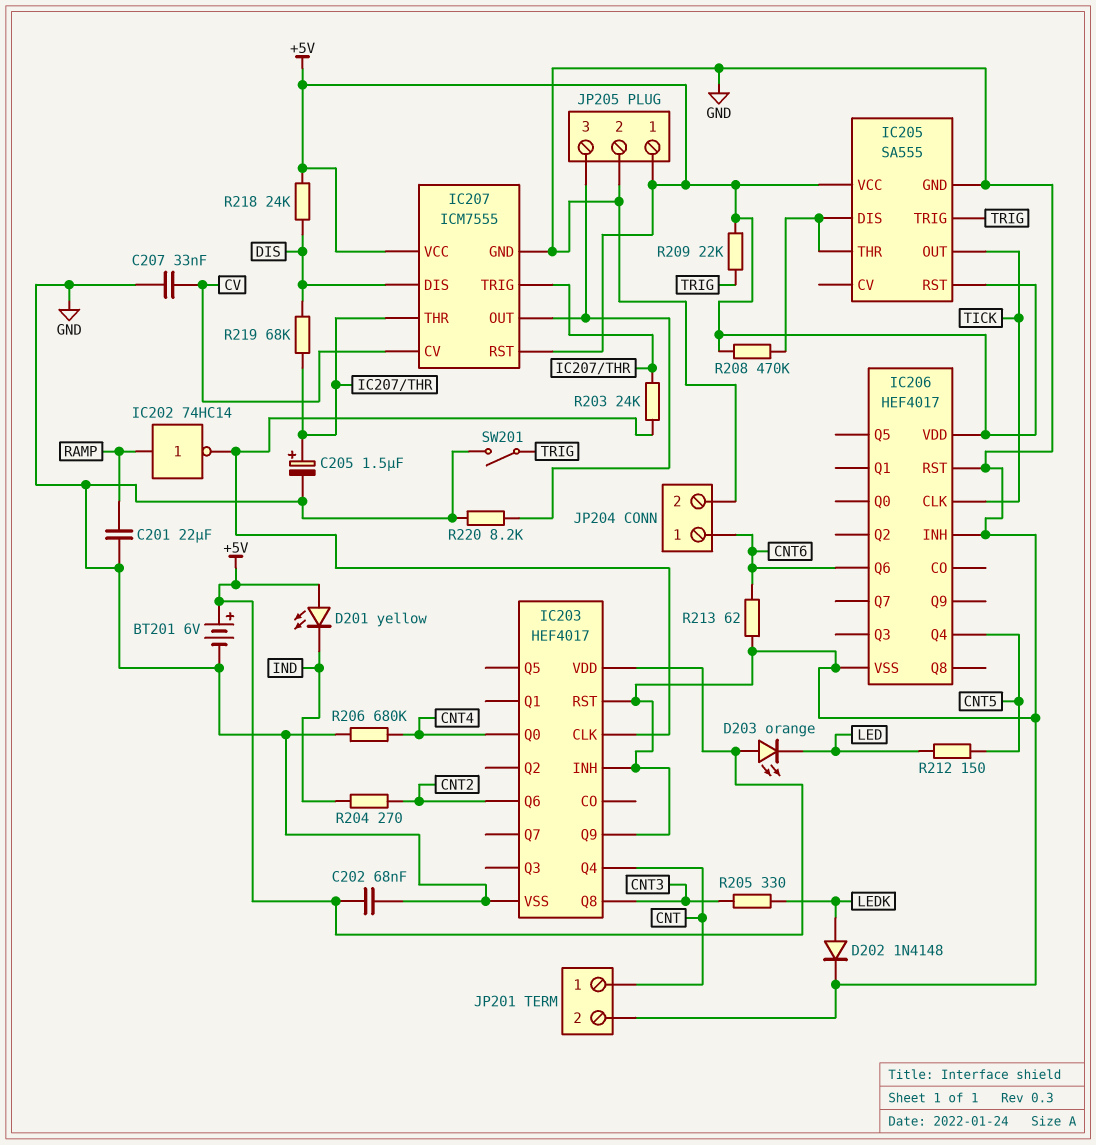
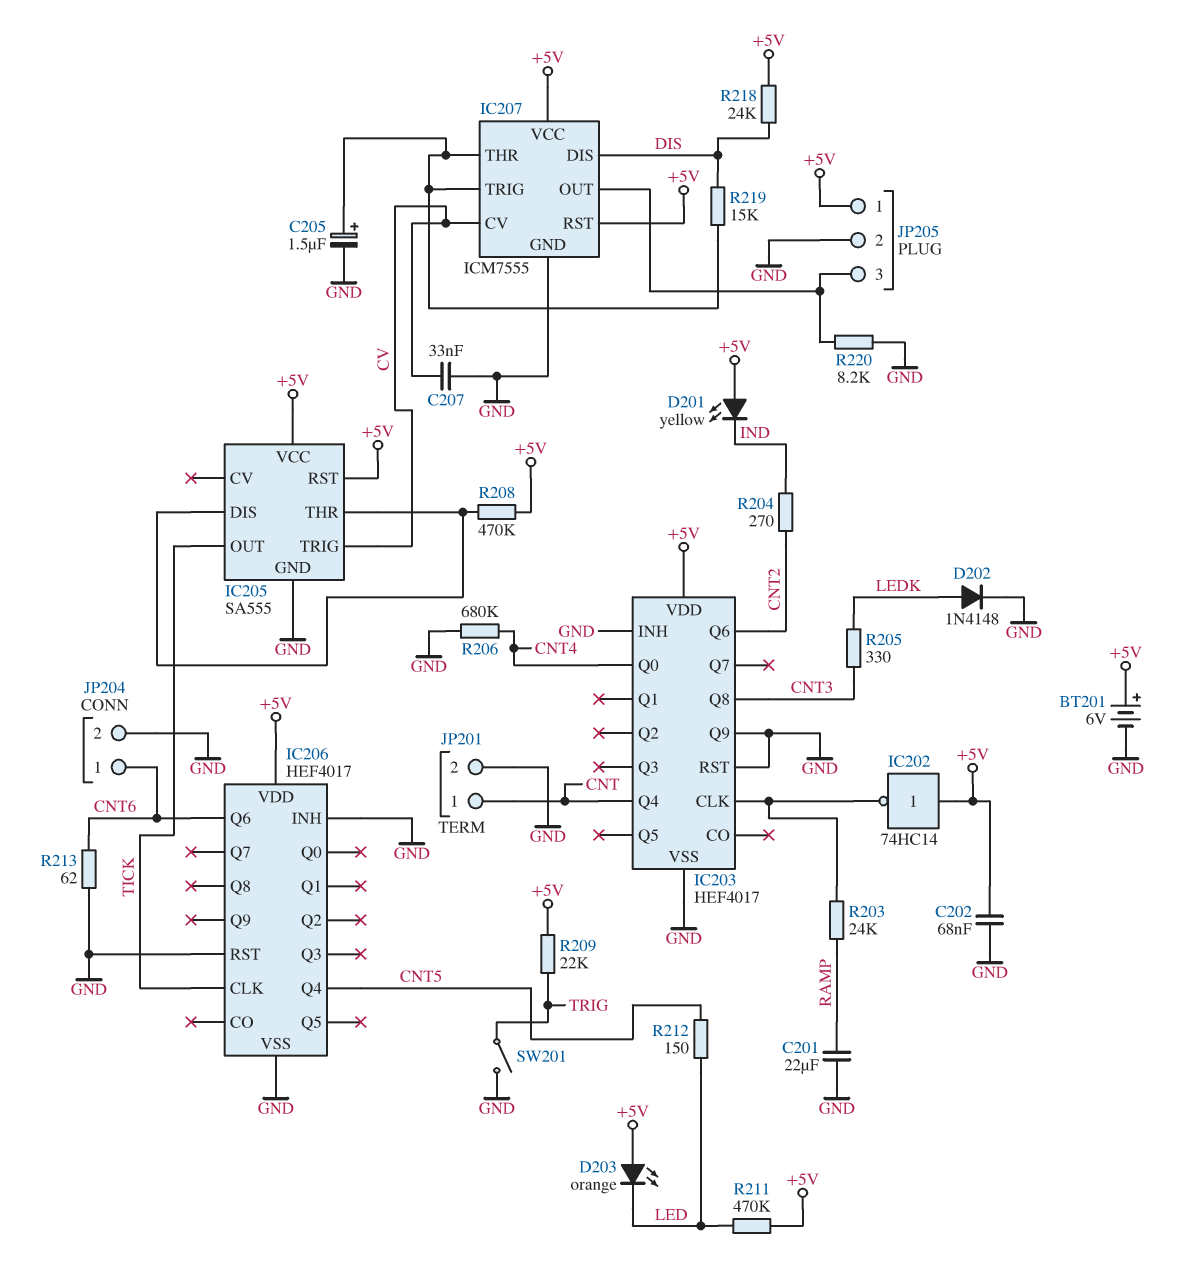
IC202: NOT 74HC14 (in RAMP, out IC203/CLK) -> NOT 74HC14 (in +5V, out IC203/CLK)
IC205 pin TRIG: TRIG -> CV
R203: 24k (IC203/CLK, IC207/THR) -> 24k (IC203/CLK, RAMP)
R211: none -> 470k (+5V, LED)
R219: 68k (DIS, IC207/THR) -> 15k (DIS, IC207/THR)

